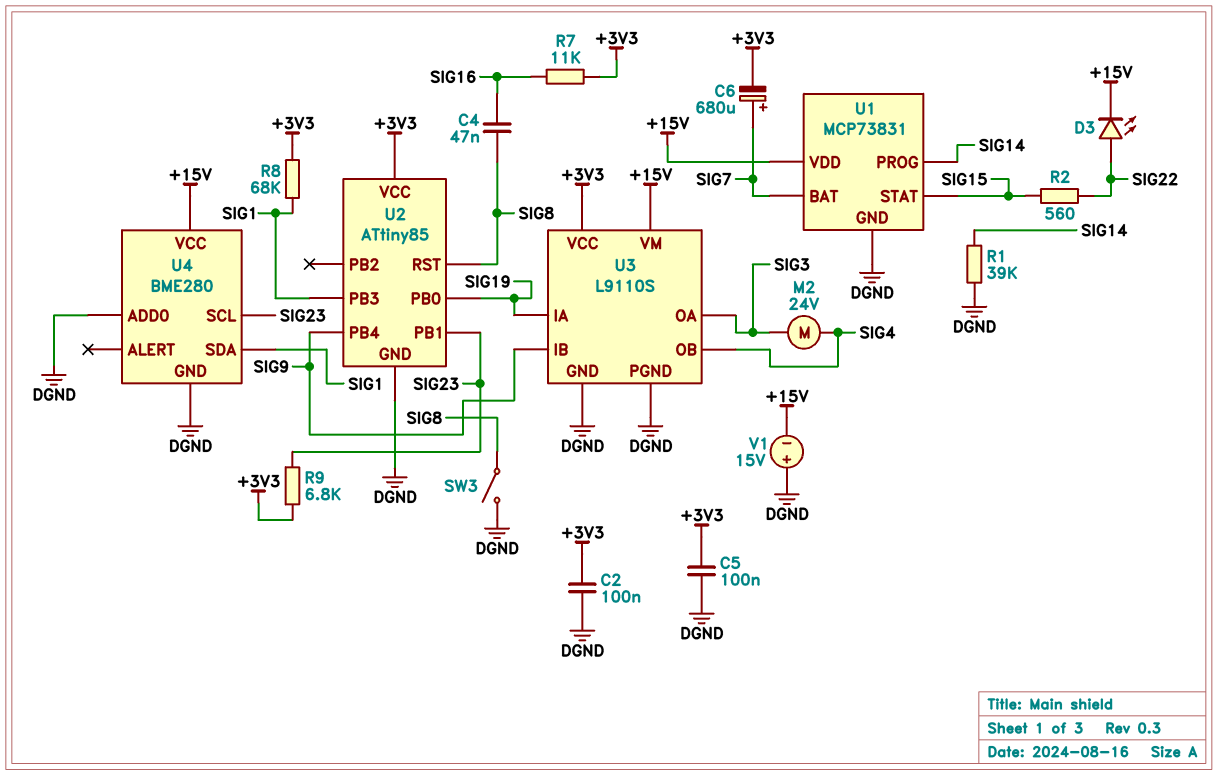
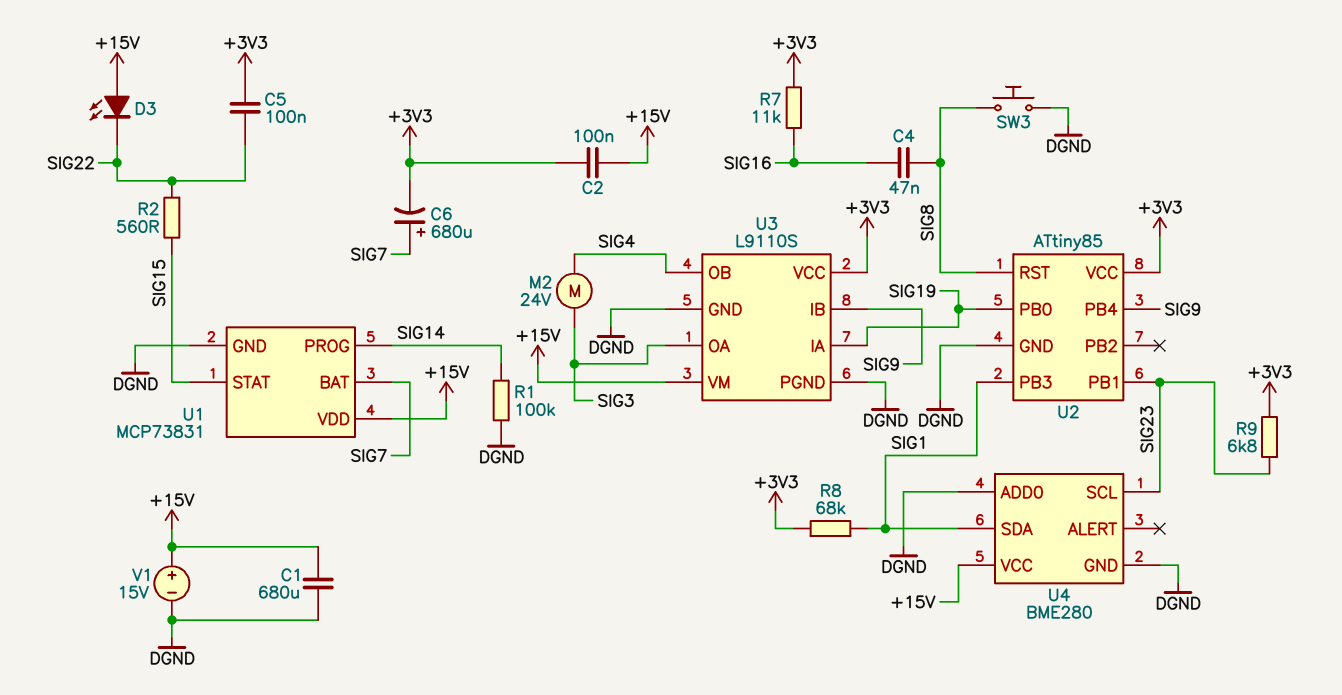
C1: none -> 680uF (+15V, DGND)
C2: 100nF (+3V3, DGND) -> 100nF (+3V3, +15V)
C5: 100nF (+3V3, DGND) -> 100nF (+3V3, SIG22)
D3: LED (A SIG22, K +15V) -> LED (A +15V, K SIG22)
R1: 39k (DGND, SIG14) -> 100k (DGND, SIG14)
SW3: switch (DGND, SIG8) -> button (DGND, SIG8)
V1: 15V (plus DGND, minus +15V) -> 15V (plus +15V, minus DGND)

